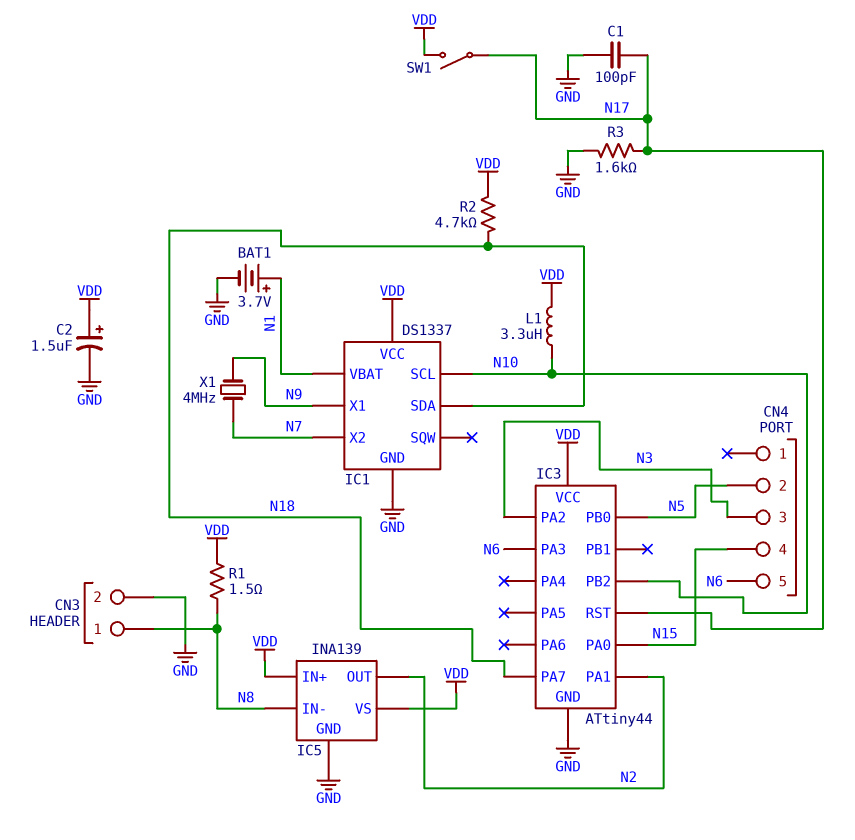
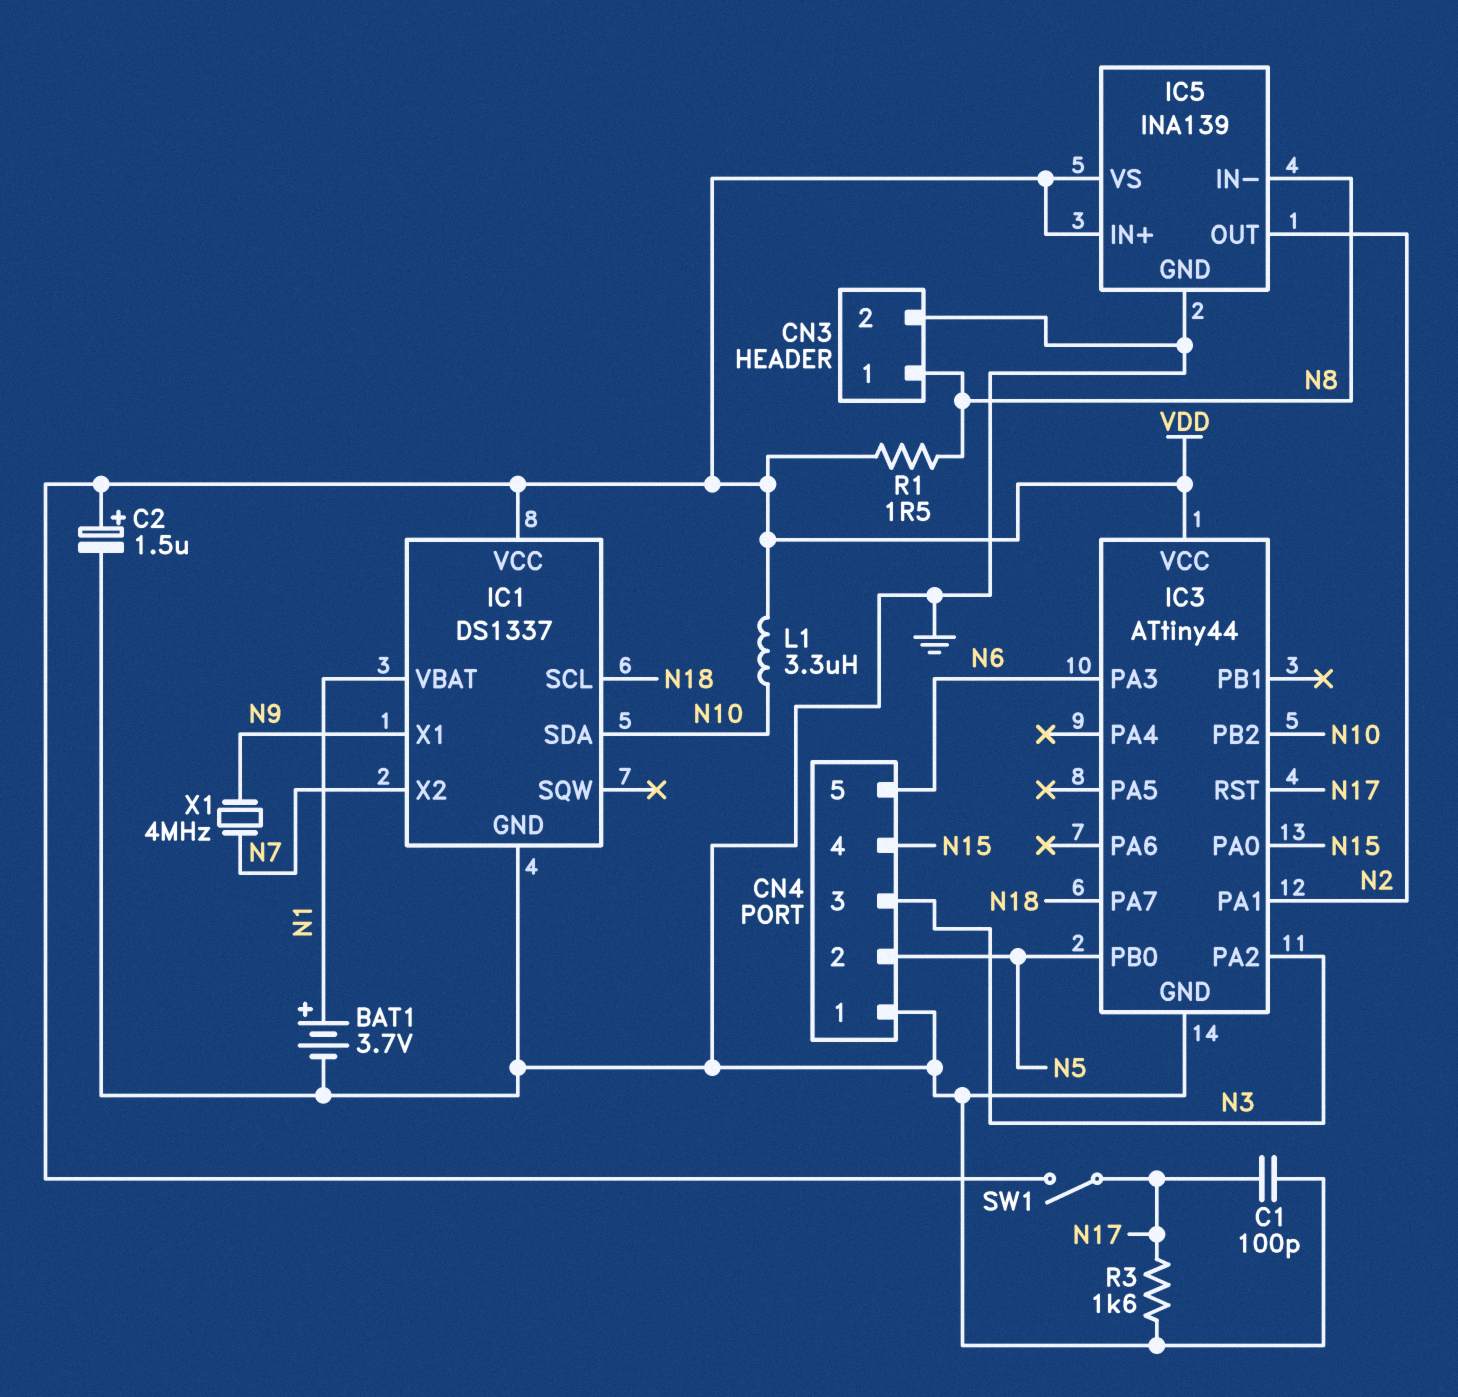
CN4 pin 1: none -> GND
IC1 pin SCL: N10 -> N18
IC1 pin SDA: N18 -> N10
R2: 4.7k (N18, VDD) -> none

